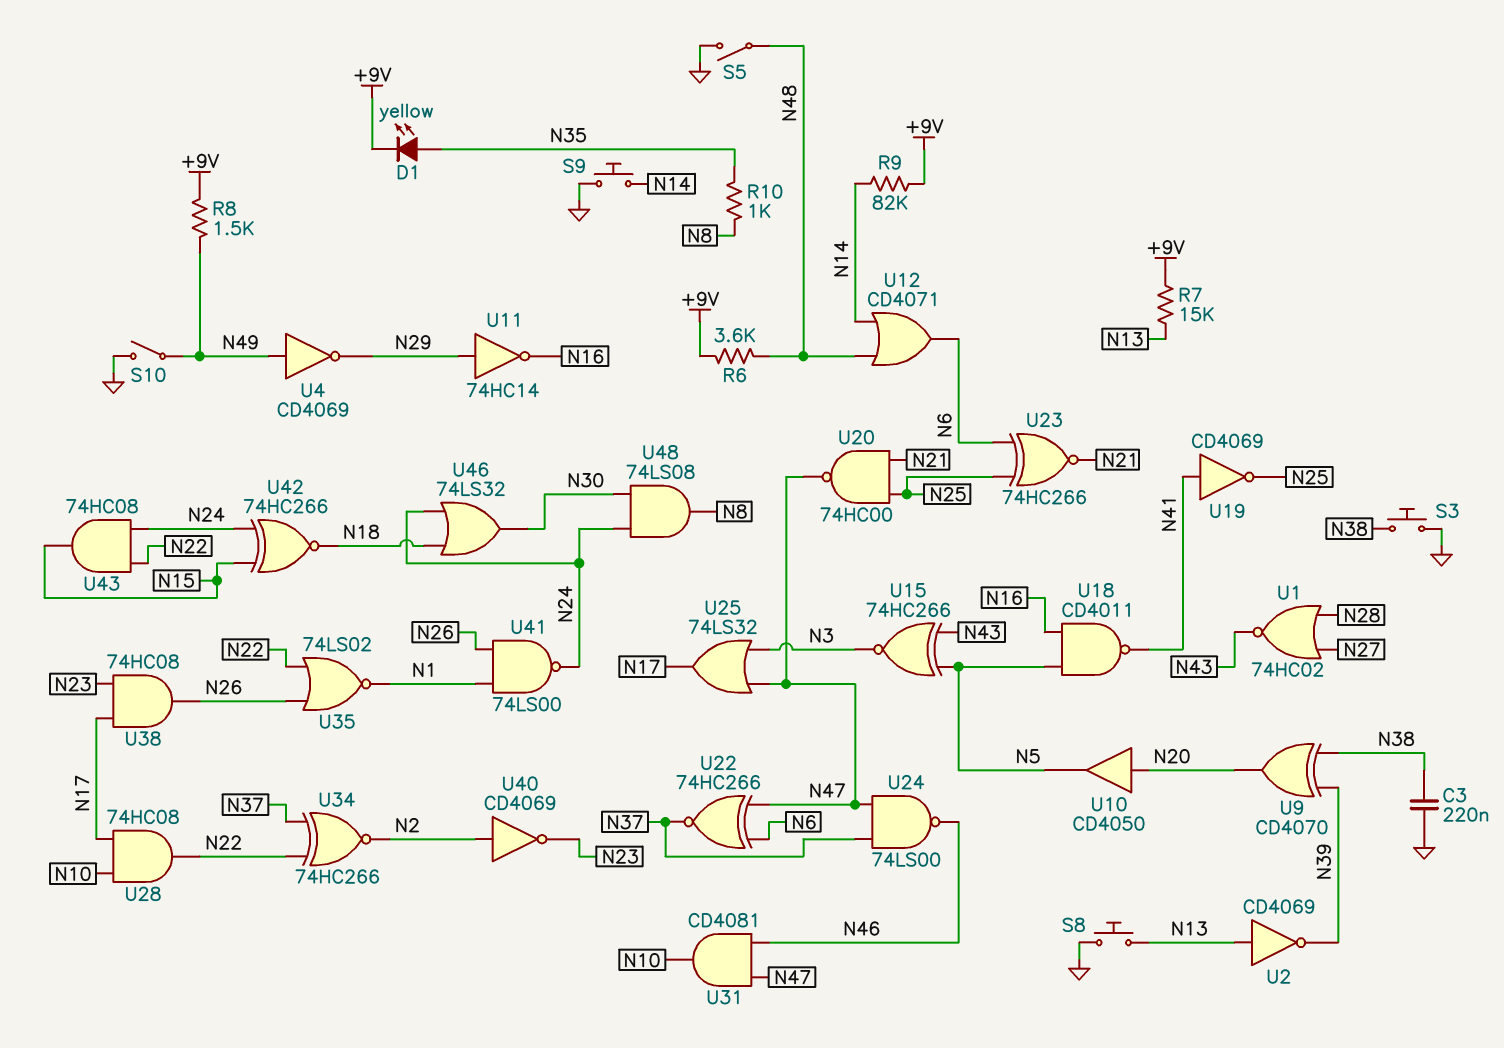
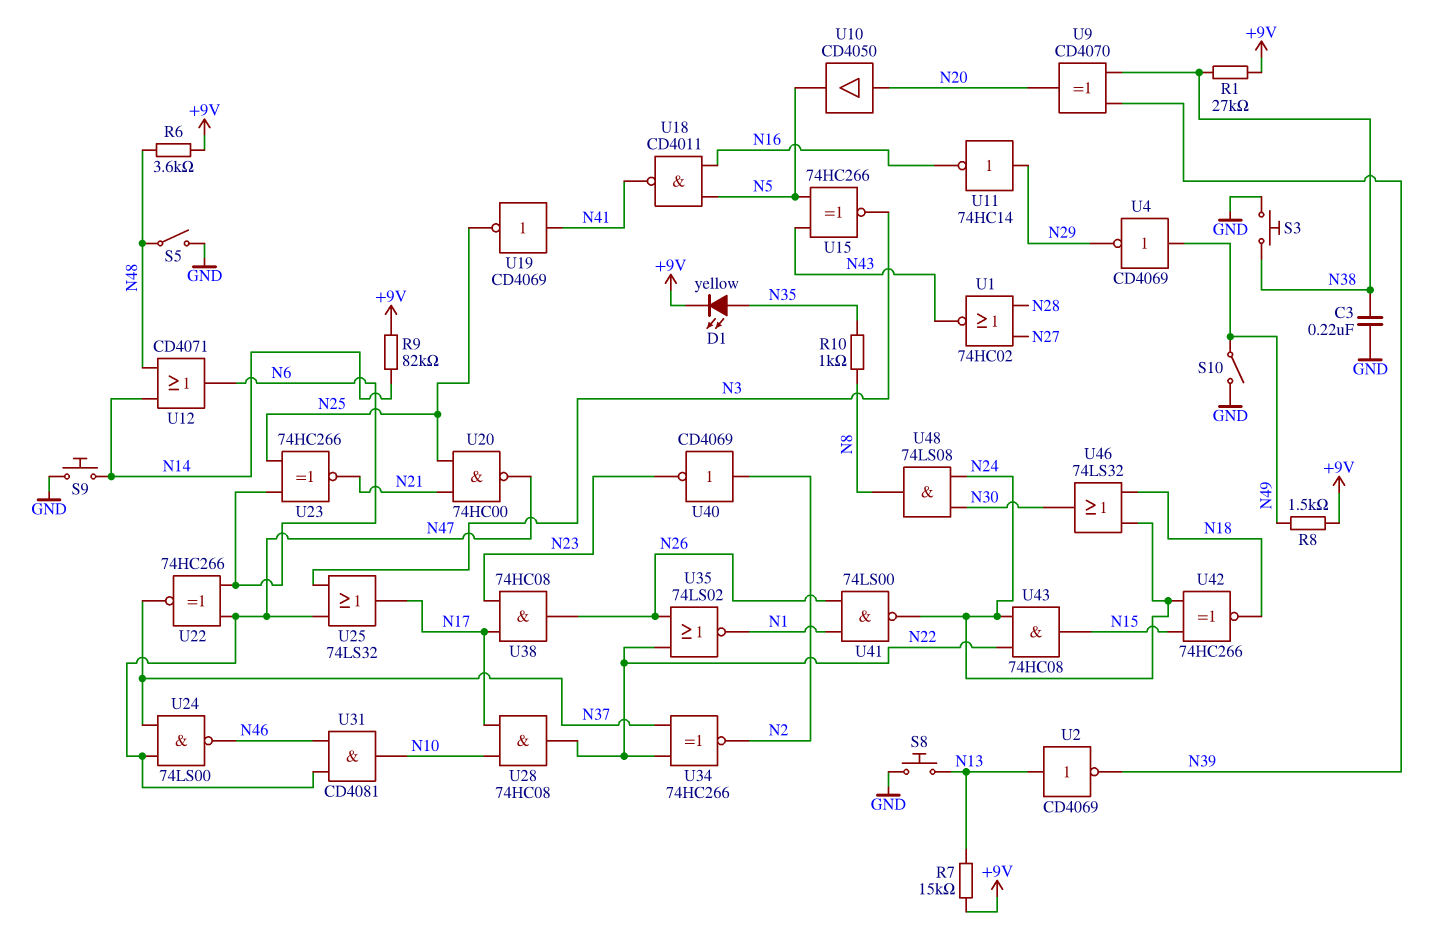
R1: none -> 27k (+9V, N38)

